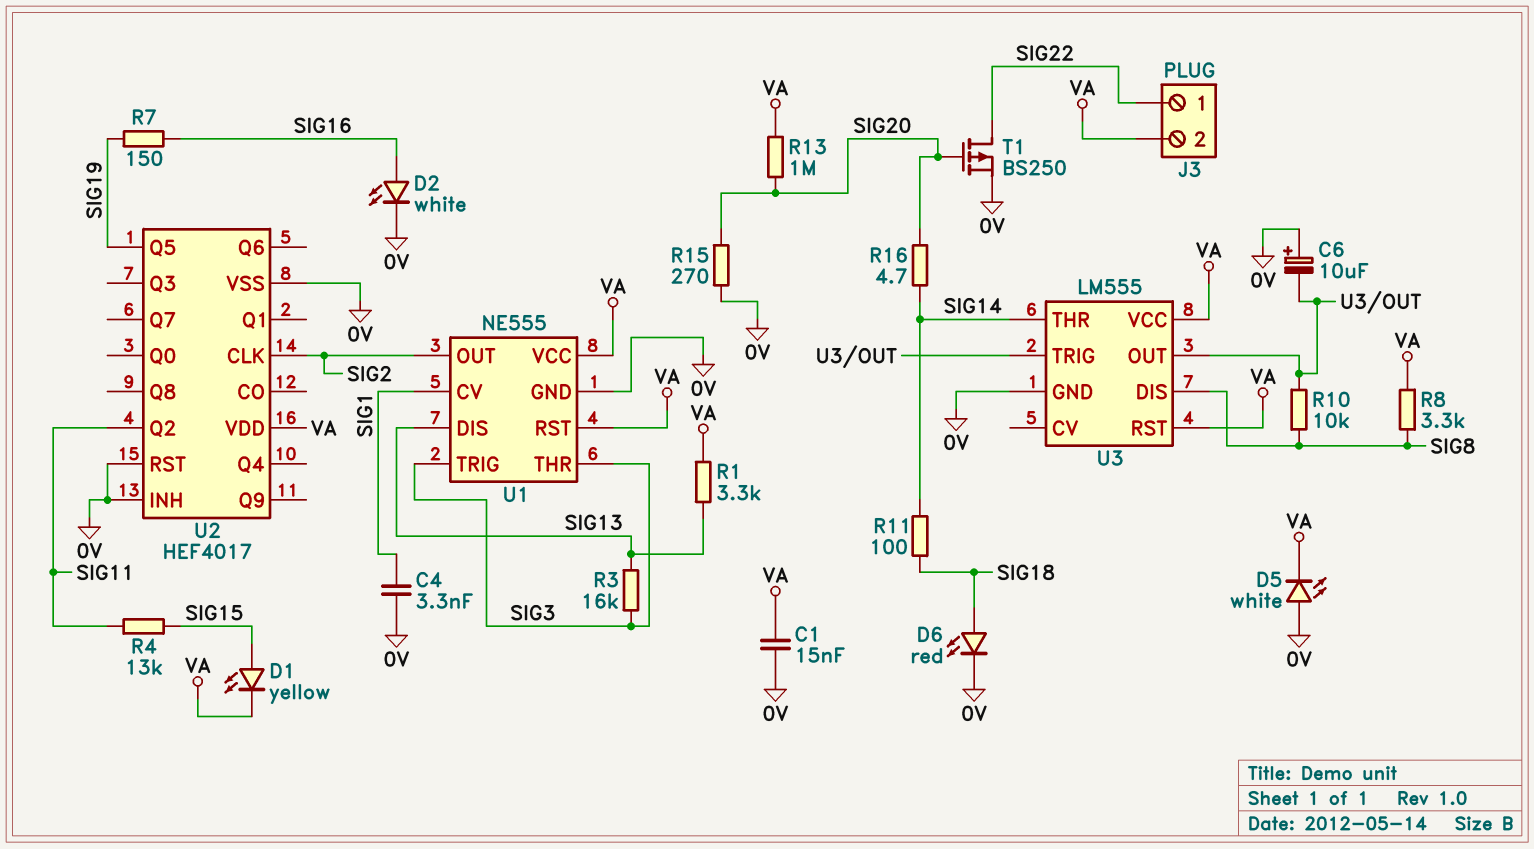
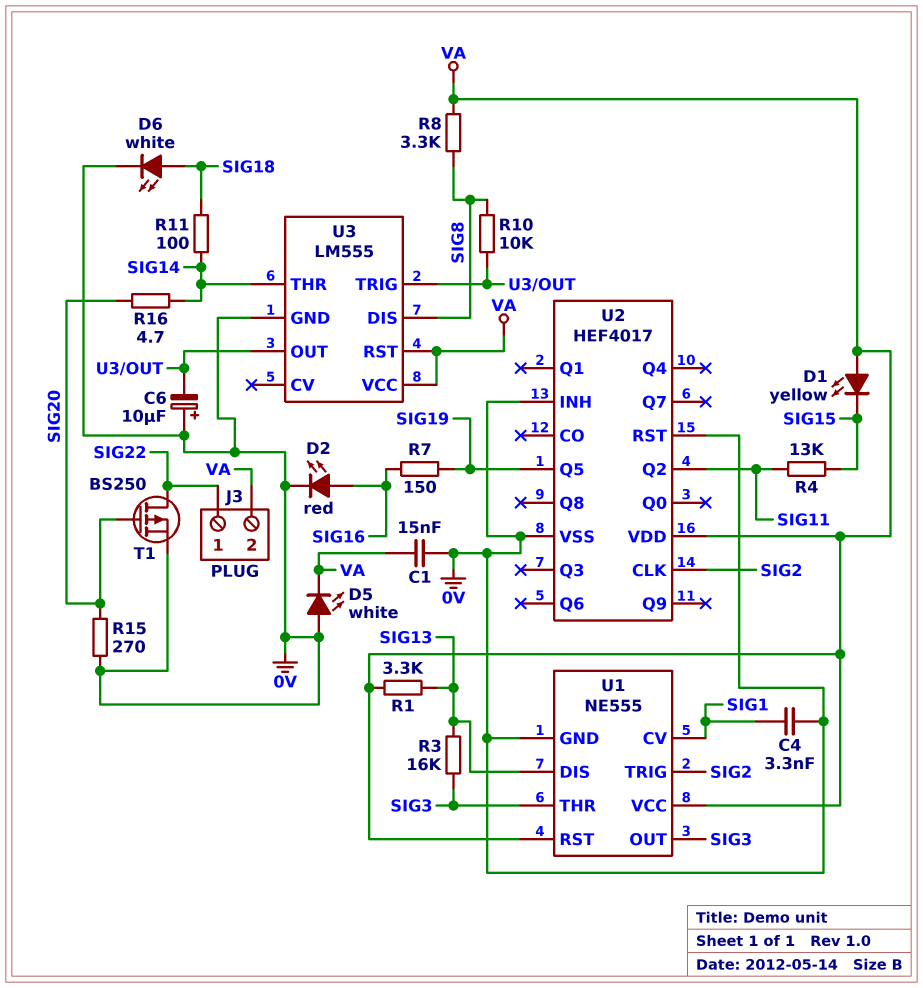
D1: LED yellow (A SIG15, K VA) -> LED yellow (A VA, K SIG15)
D2: LED white (A SIG16, K 0V) -> LED red (A SIG16, K 0V)
D6: LED red (A SIG18, K 0V) -> LED white (A SIG18, K 0V)
R13: 1M (SIG20, VA) -> none
U1 pin OUT: SIG2 -> SIG3
U1 pin TRIG: SIG3 -> SIG2

